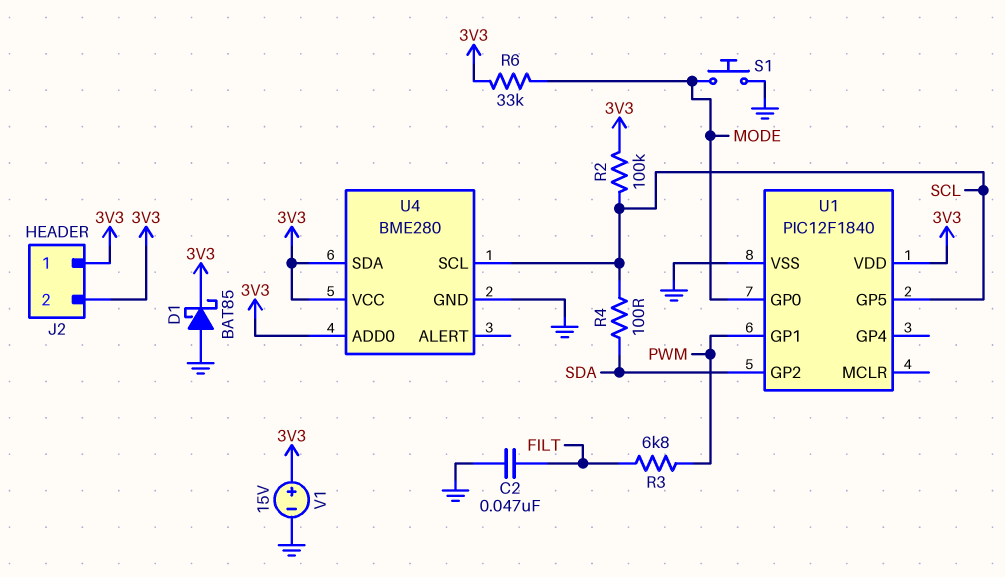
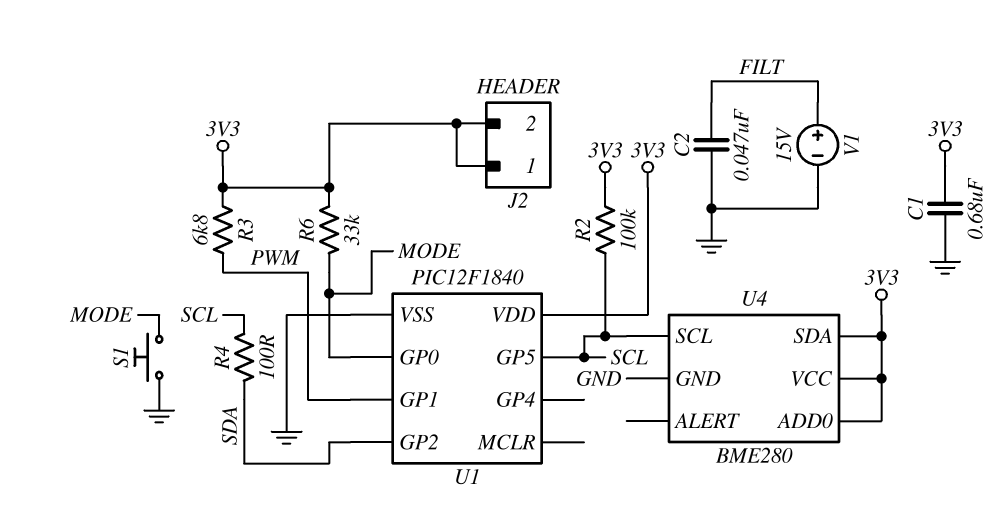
C1: none -> 680nF (3V3, GND)
D1: schottky BAT85 (A GND, K 3V3) -> none
R3: 6.8k (FILT, PWM) -> 6.8k (3V3, PWM)
V1: 15V (plus 3V3, minus GND) -> 15V (plus FILT, minus GND)

